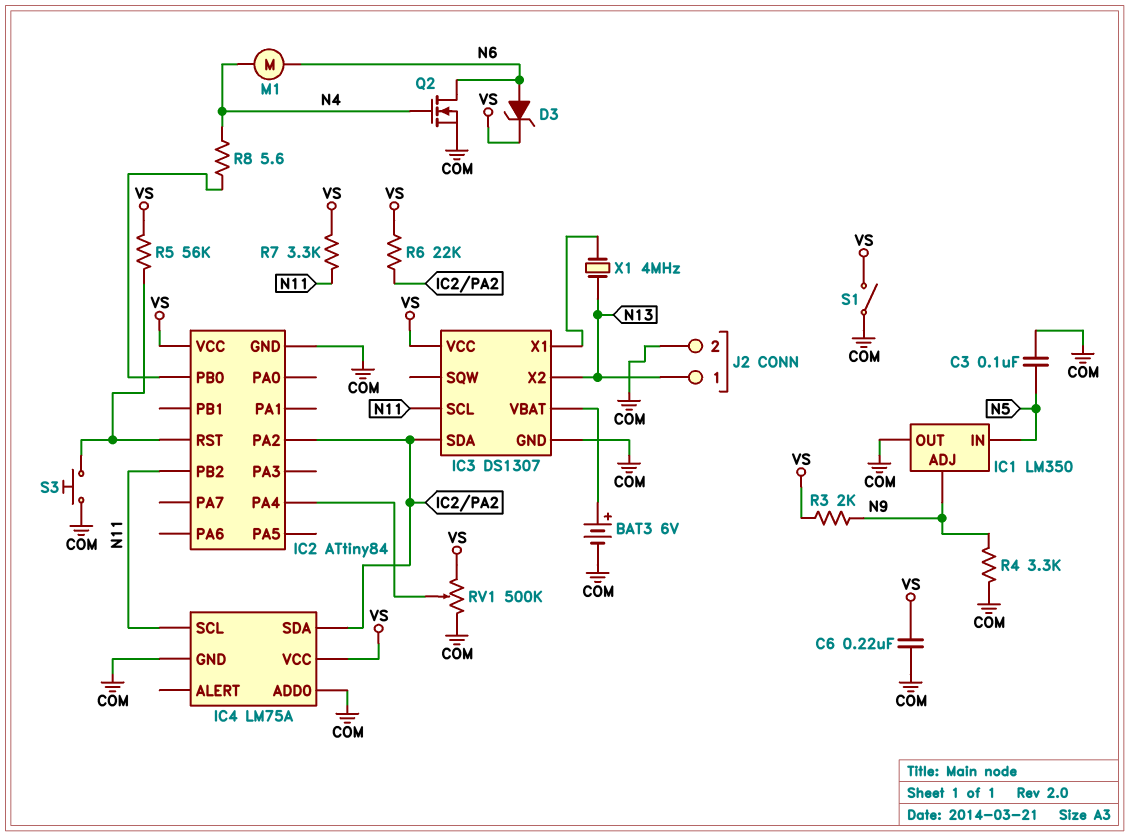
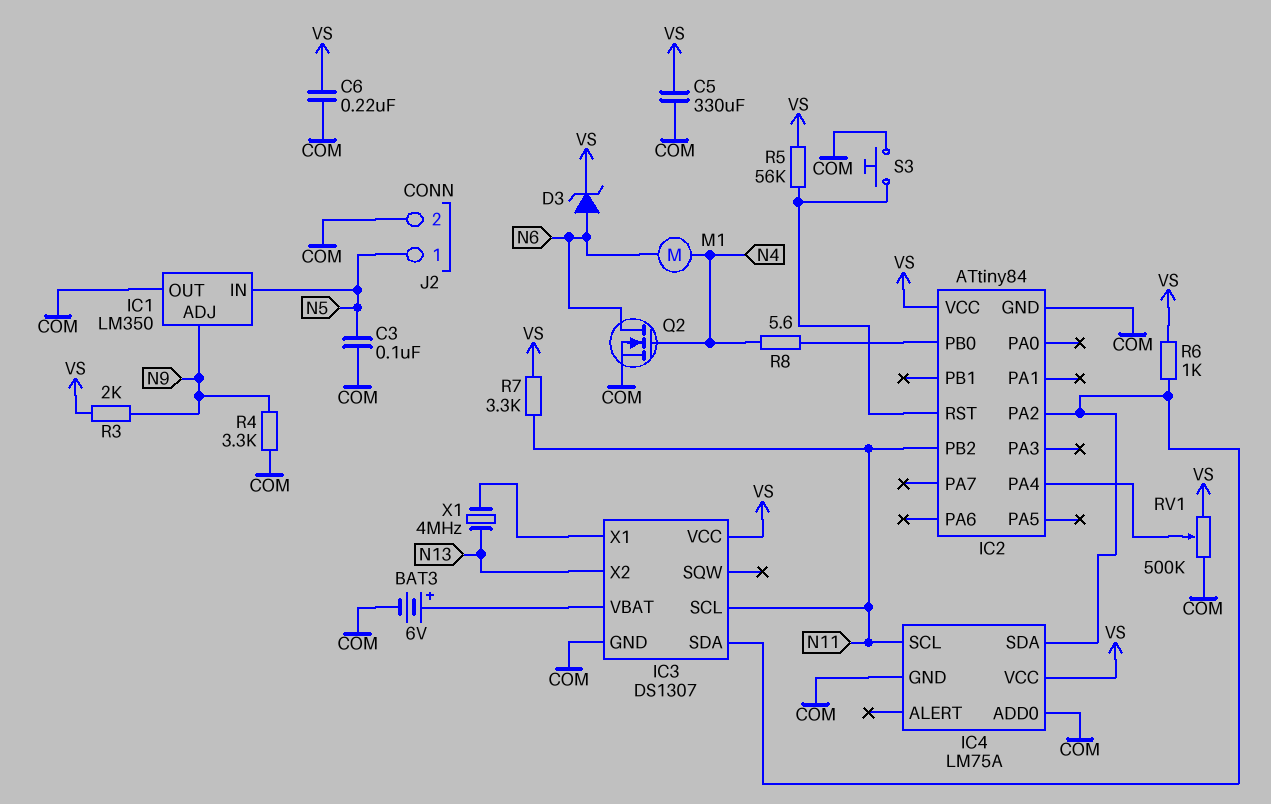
C5: none -> 330uF (COM, VS)
J2 pin 1: N13 -> N5
R6: 22k (IC2/PA2, VS) -> 1k (IC2/PA2, VS)
S1: switch (COM, VS) -> none

